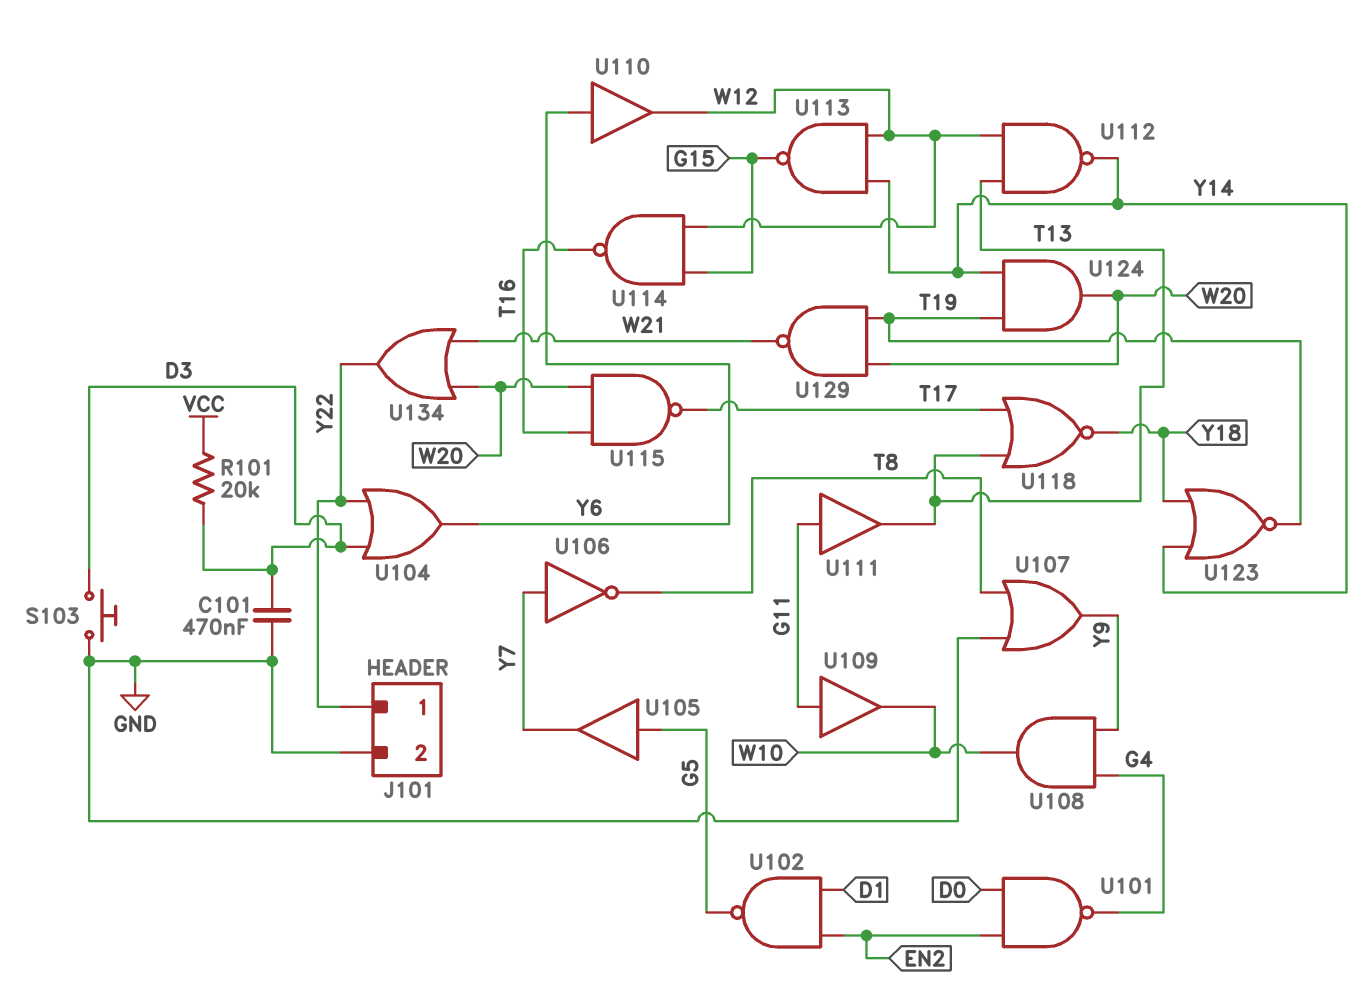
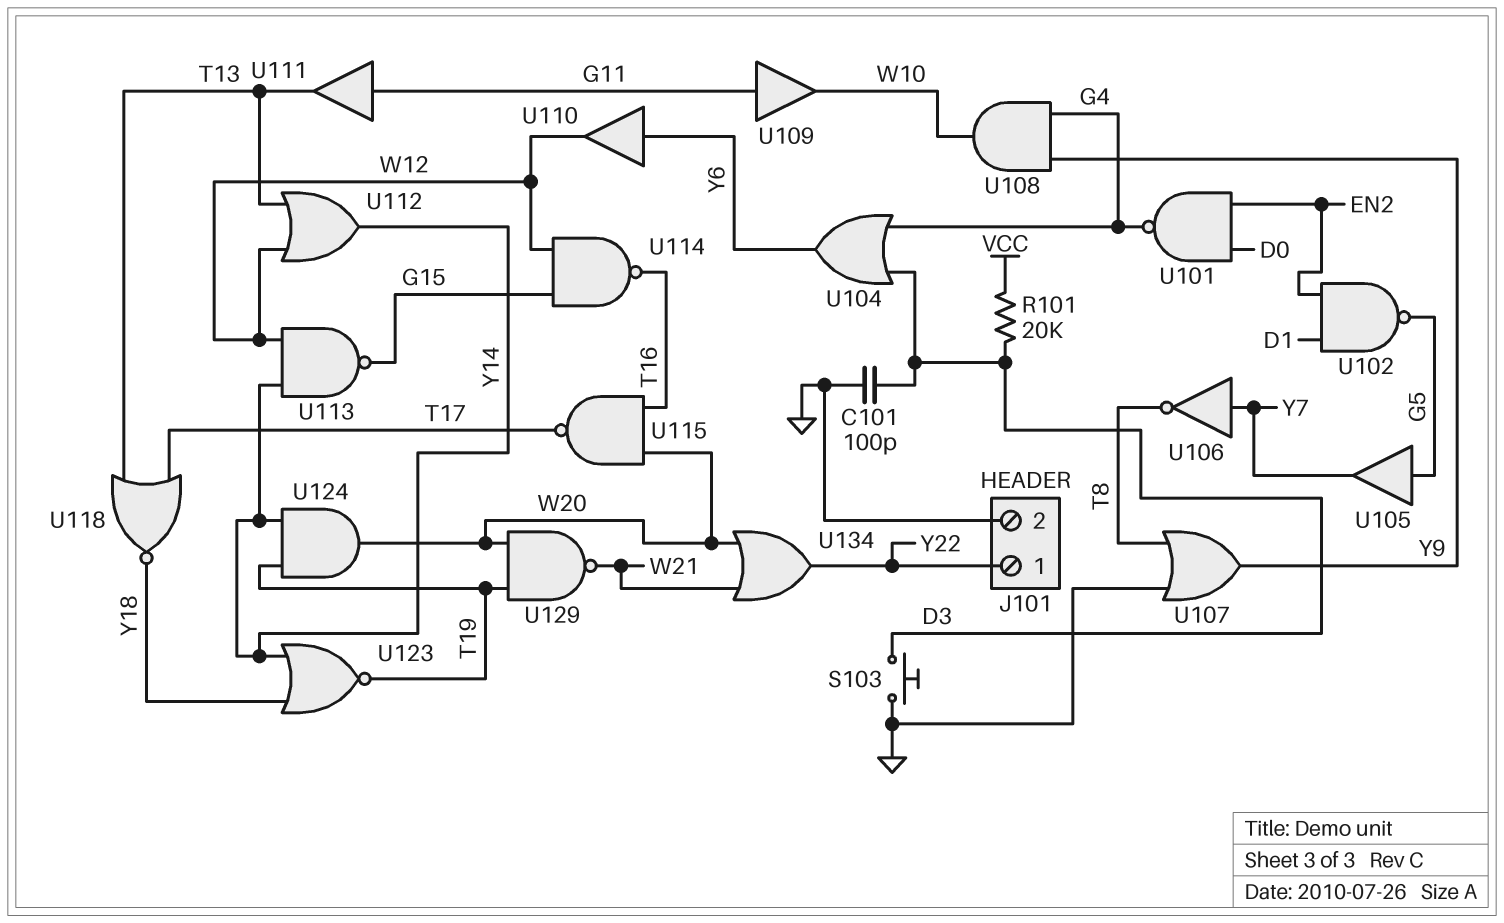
C101: 470nF (D3, GND) -> 100pF (D3, GND)
U104: OR (in D3, in Y22, out Y6) -> OR (in D3, in G4, out Y6)
U112: NAND (in T13, in W12, out Y14) -> OR (in T13, in W12, out Y14)

